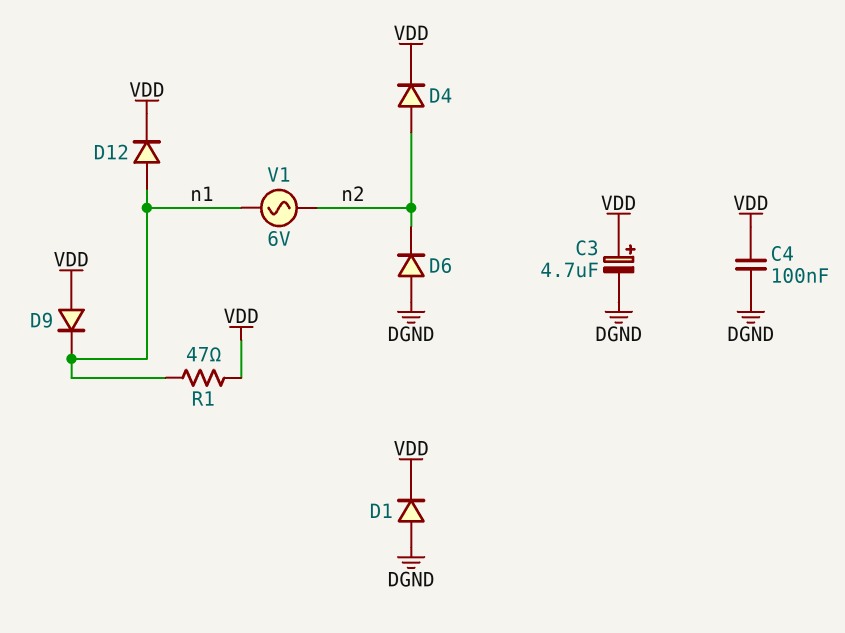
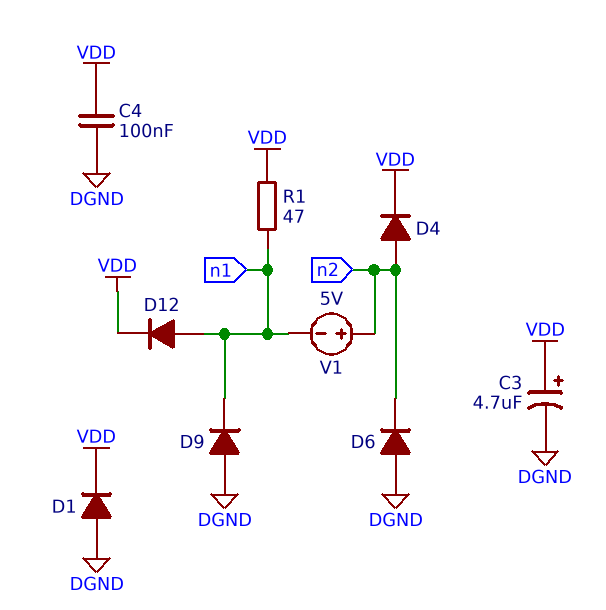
D9: diode (A VDD, K n1) -> diode (A DGND, K n1)
V1: AC 6V (n1, n2) -> 5V (plus n2, minus n1)

